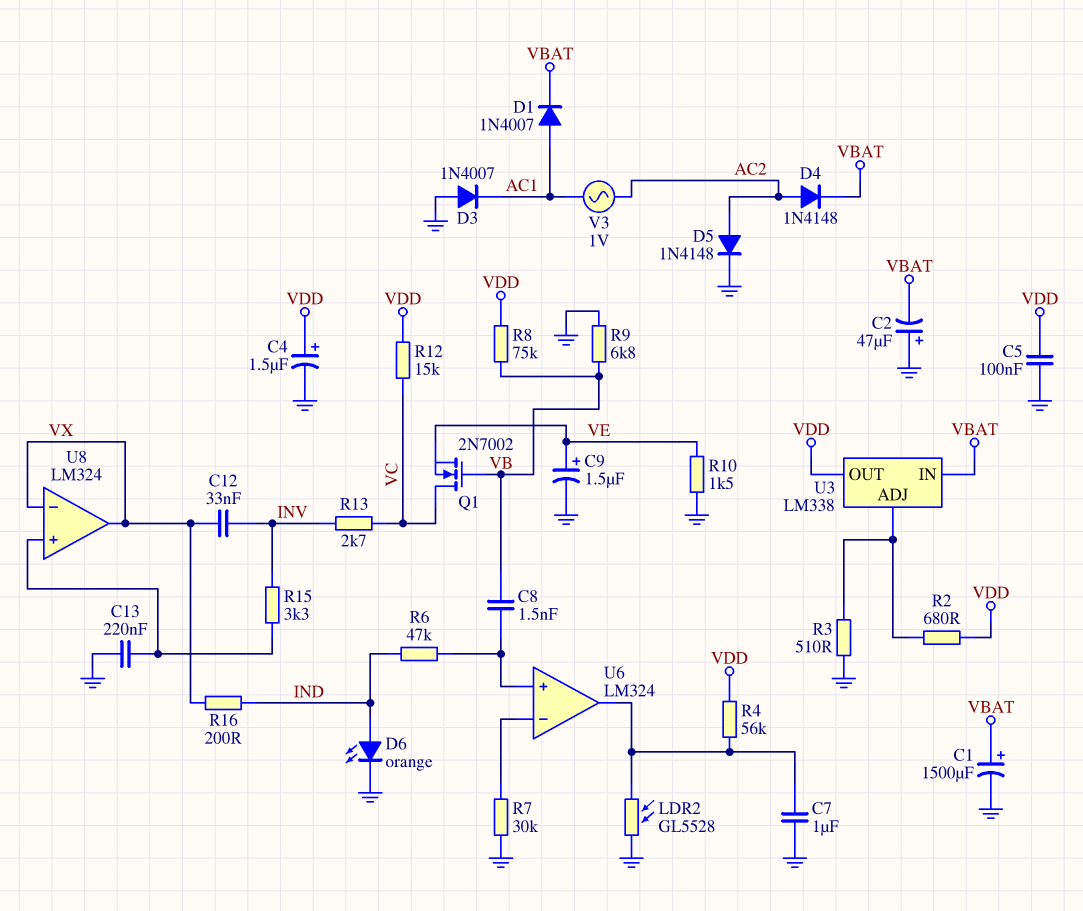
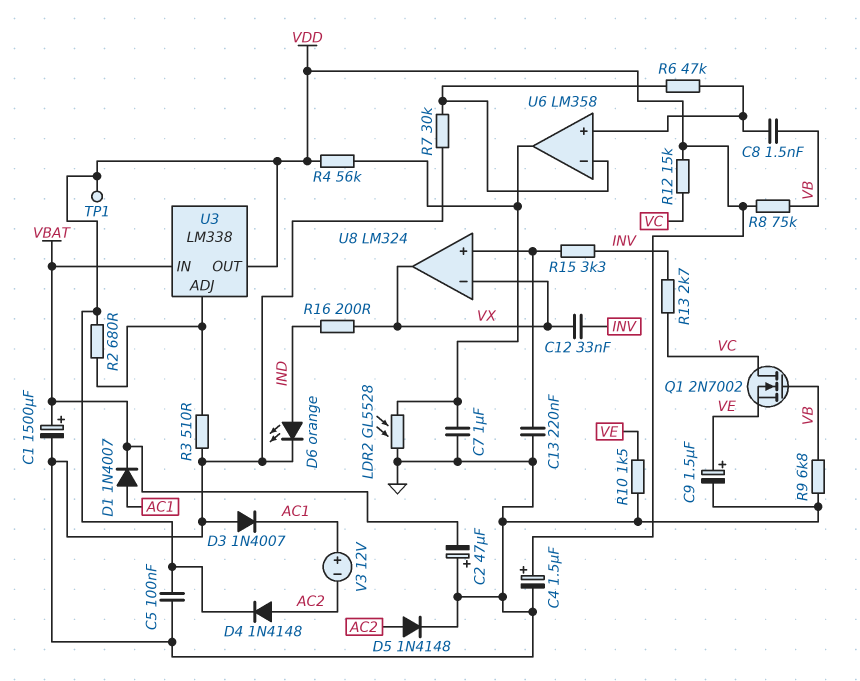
D4: diode 1N4148 (A AC2, K VBAT) -> diode 1N4148 (A AC2, K VDD)
R6: 47k (IND, U6/in+) -> 47k (U6/in+, U6/in-)
TP1: none -> test point (VDD)
U6: LM324 -> LM358
V3: AC 1V (AC1, AC2) -> 12V (plus AC1, minus AC2)

